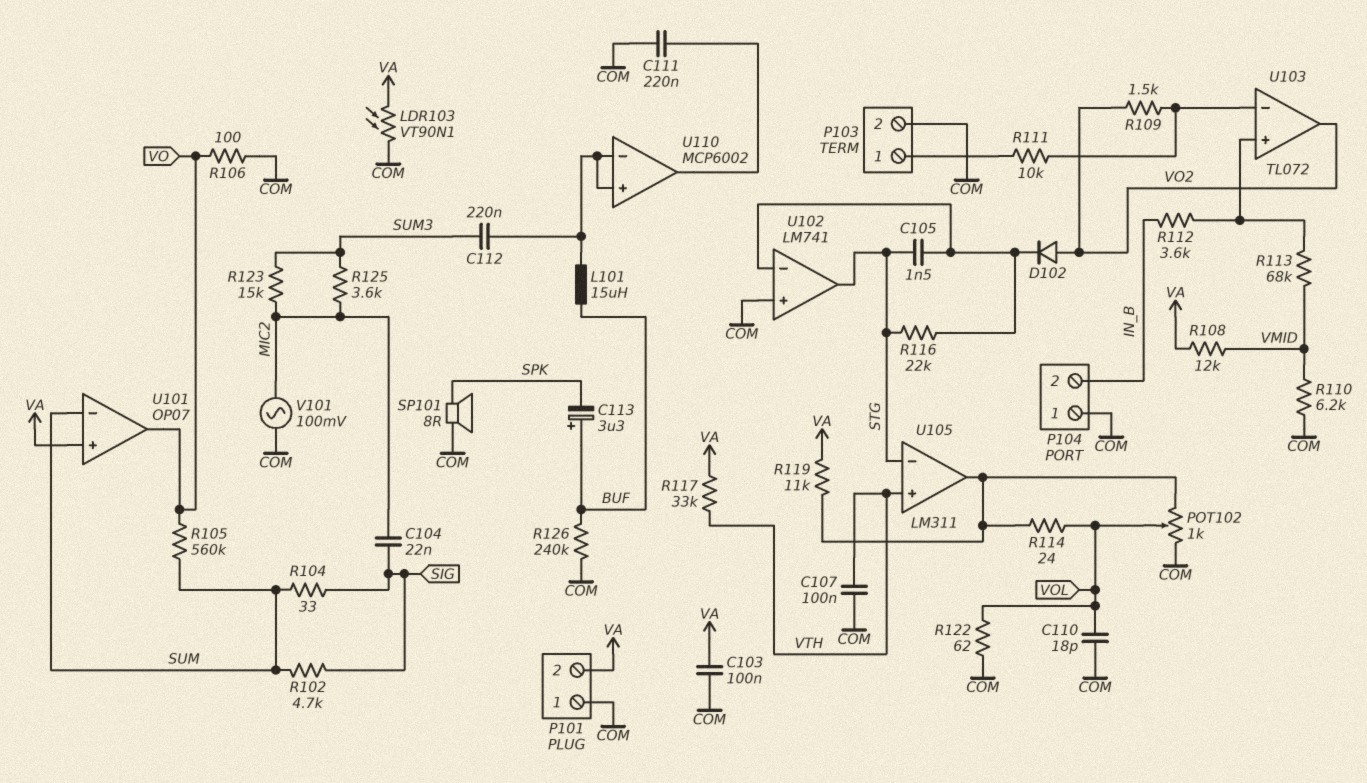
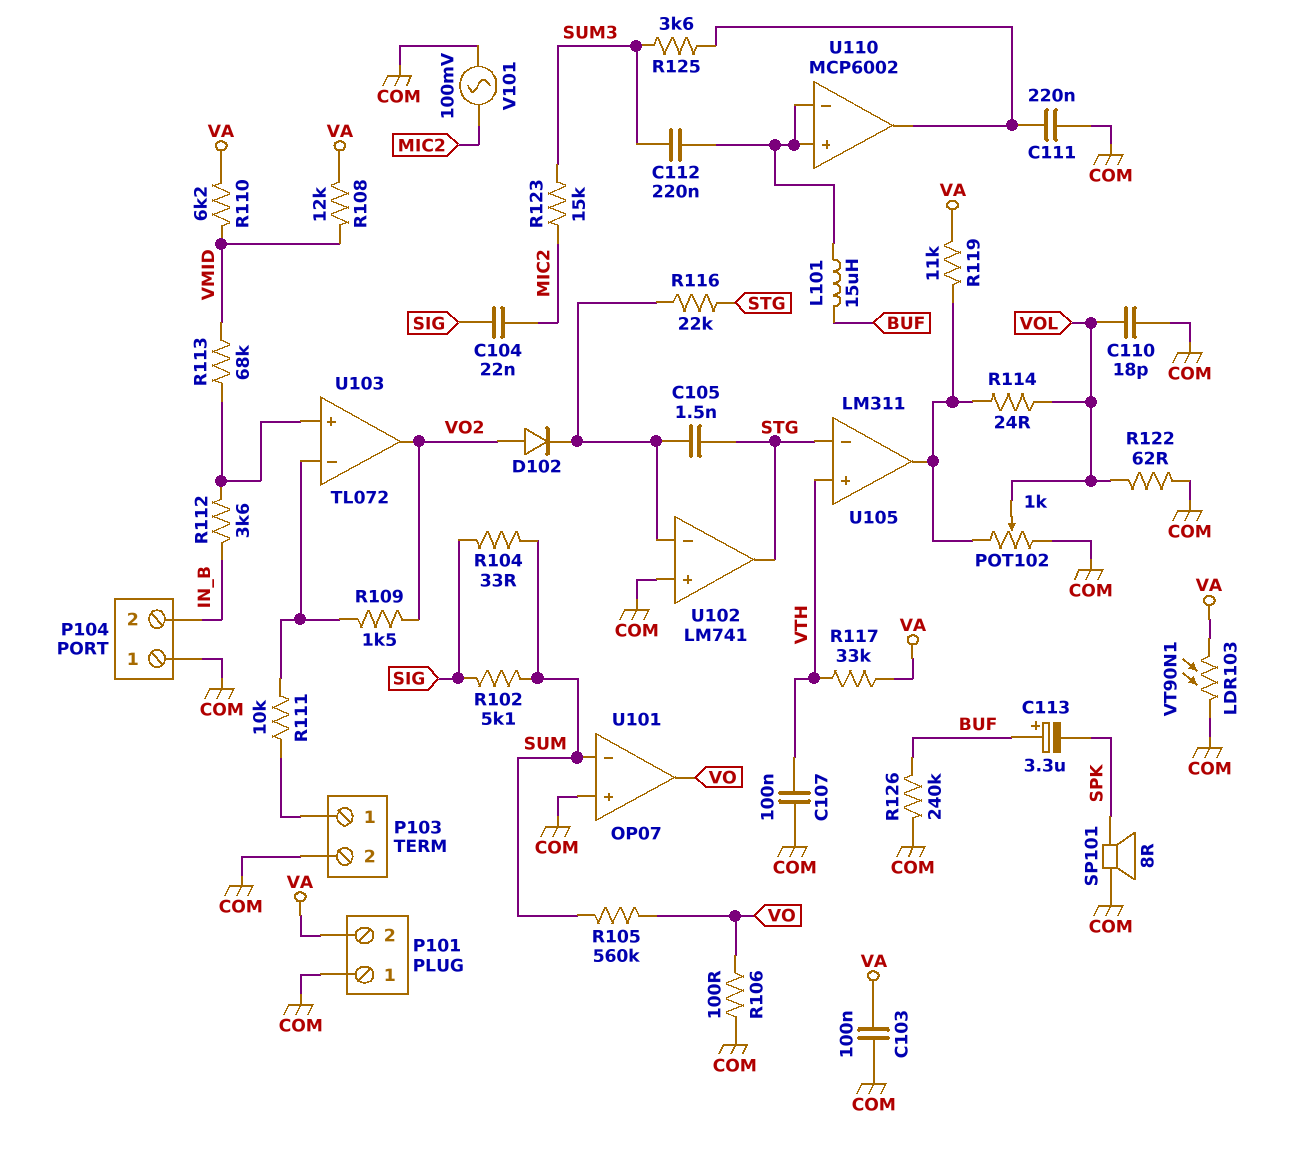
R102: 4.7k (SIG, SUM) -> 5.1k (SIG, SUM)
R110: 6.2k (COM, VMID) -> 6.2k (VA, VMID)
R125: 3.6k (MIC2, SUM3) -> 3.6k (SUM3, U110/out)
U101 pin in+: VA -> COM

